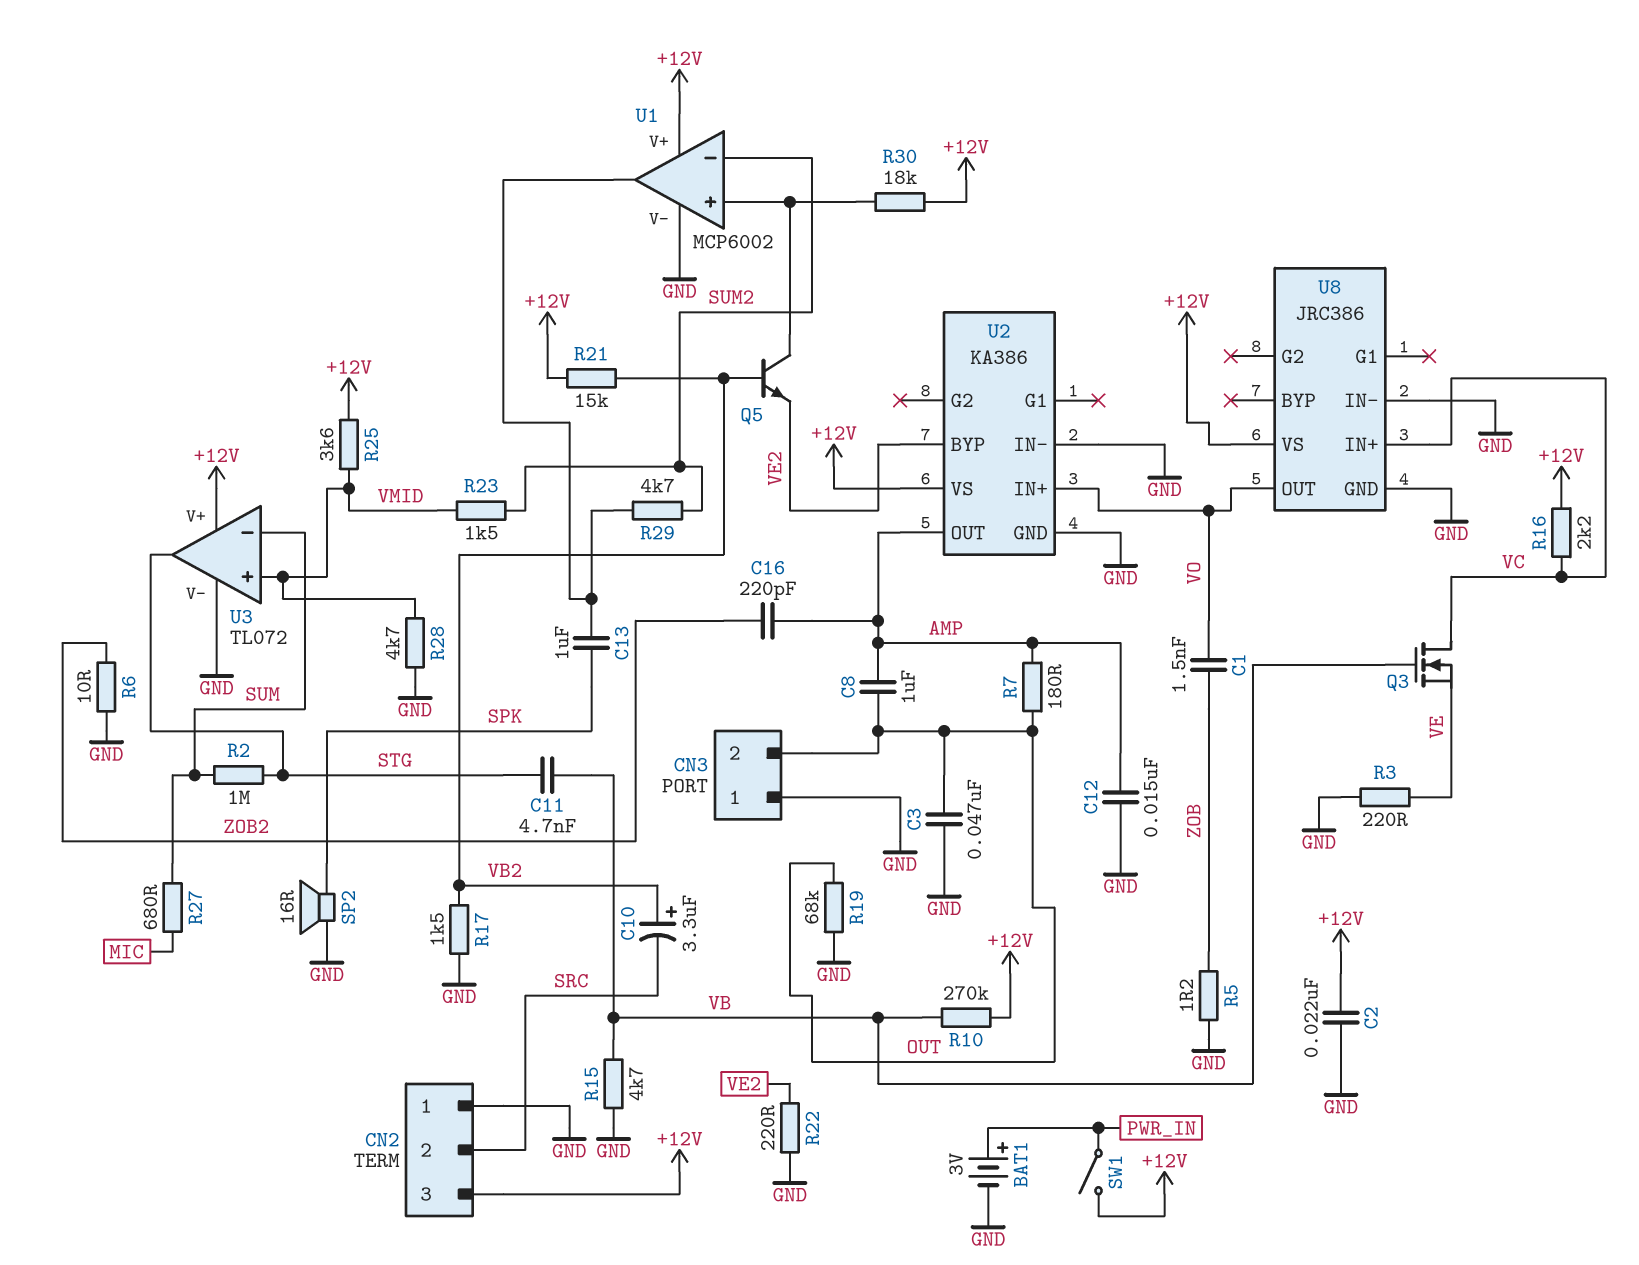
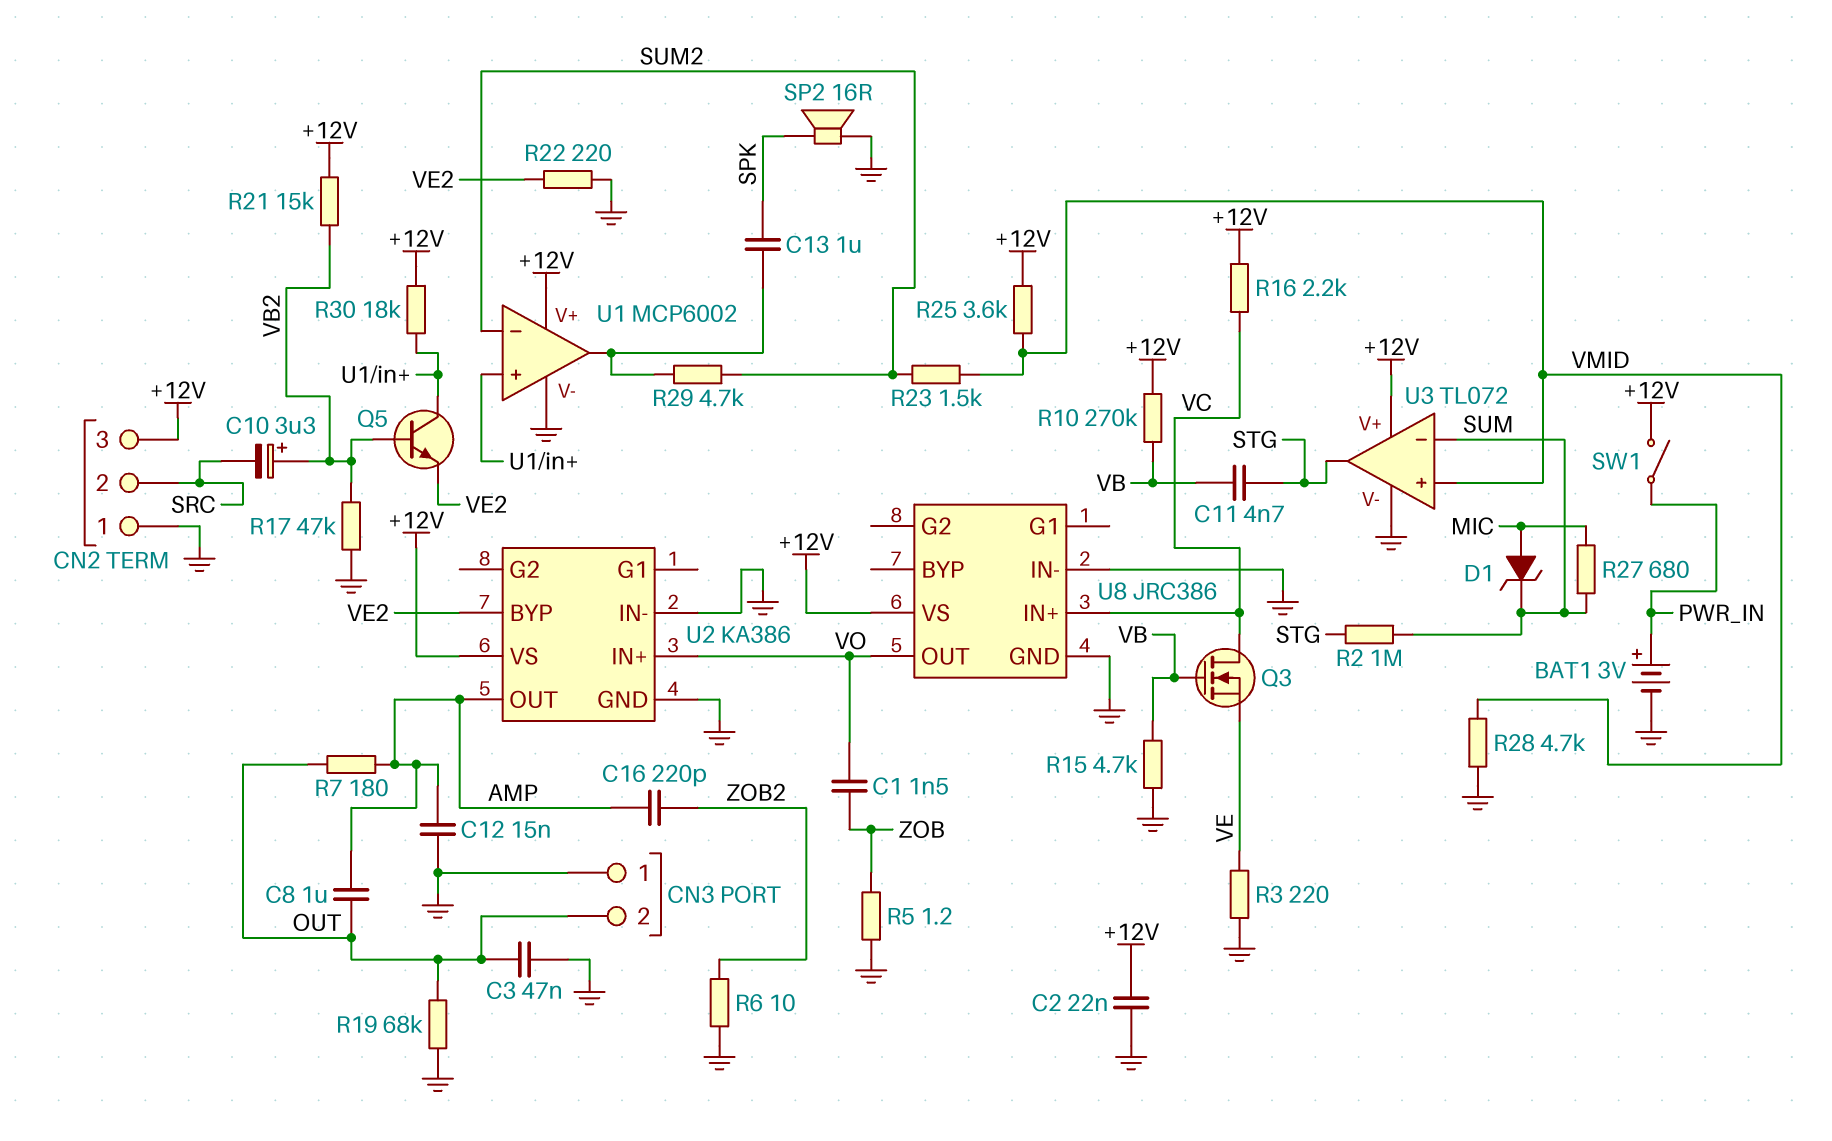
D1: none -> zener (A MIC, K SUM)
R17: 1.5k (GND, VB2) -> 47k (GND, VB2)

